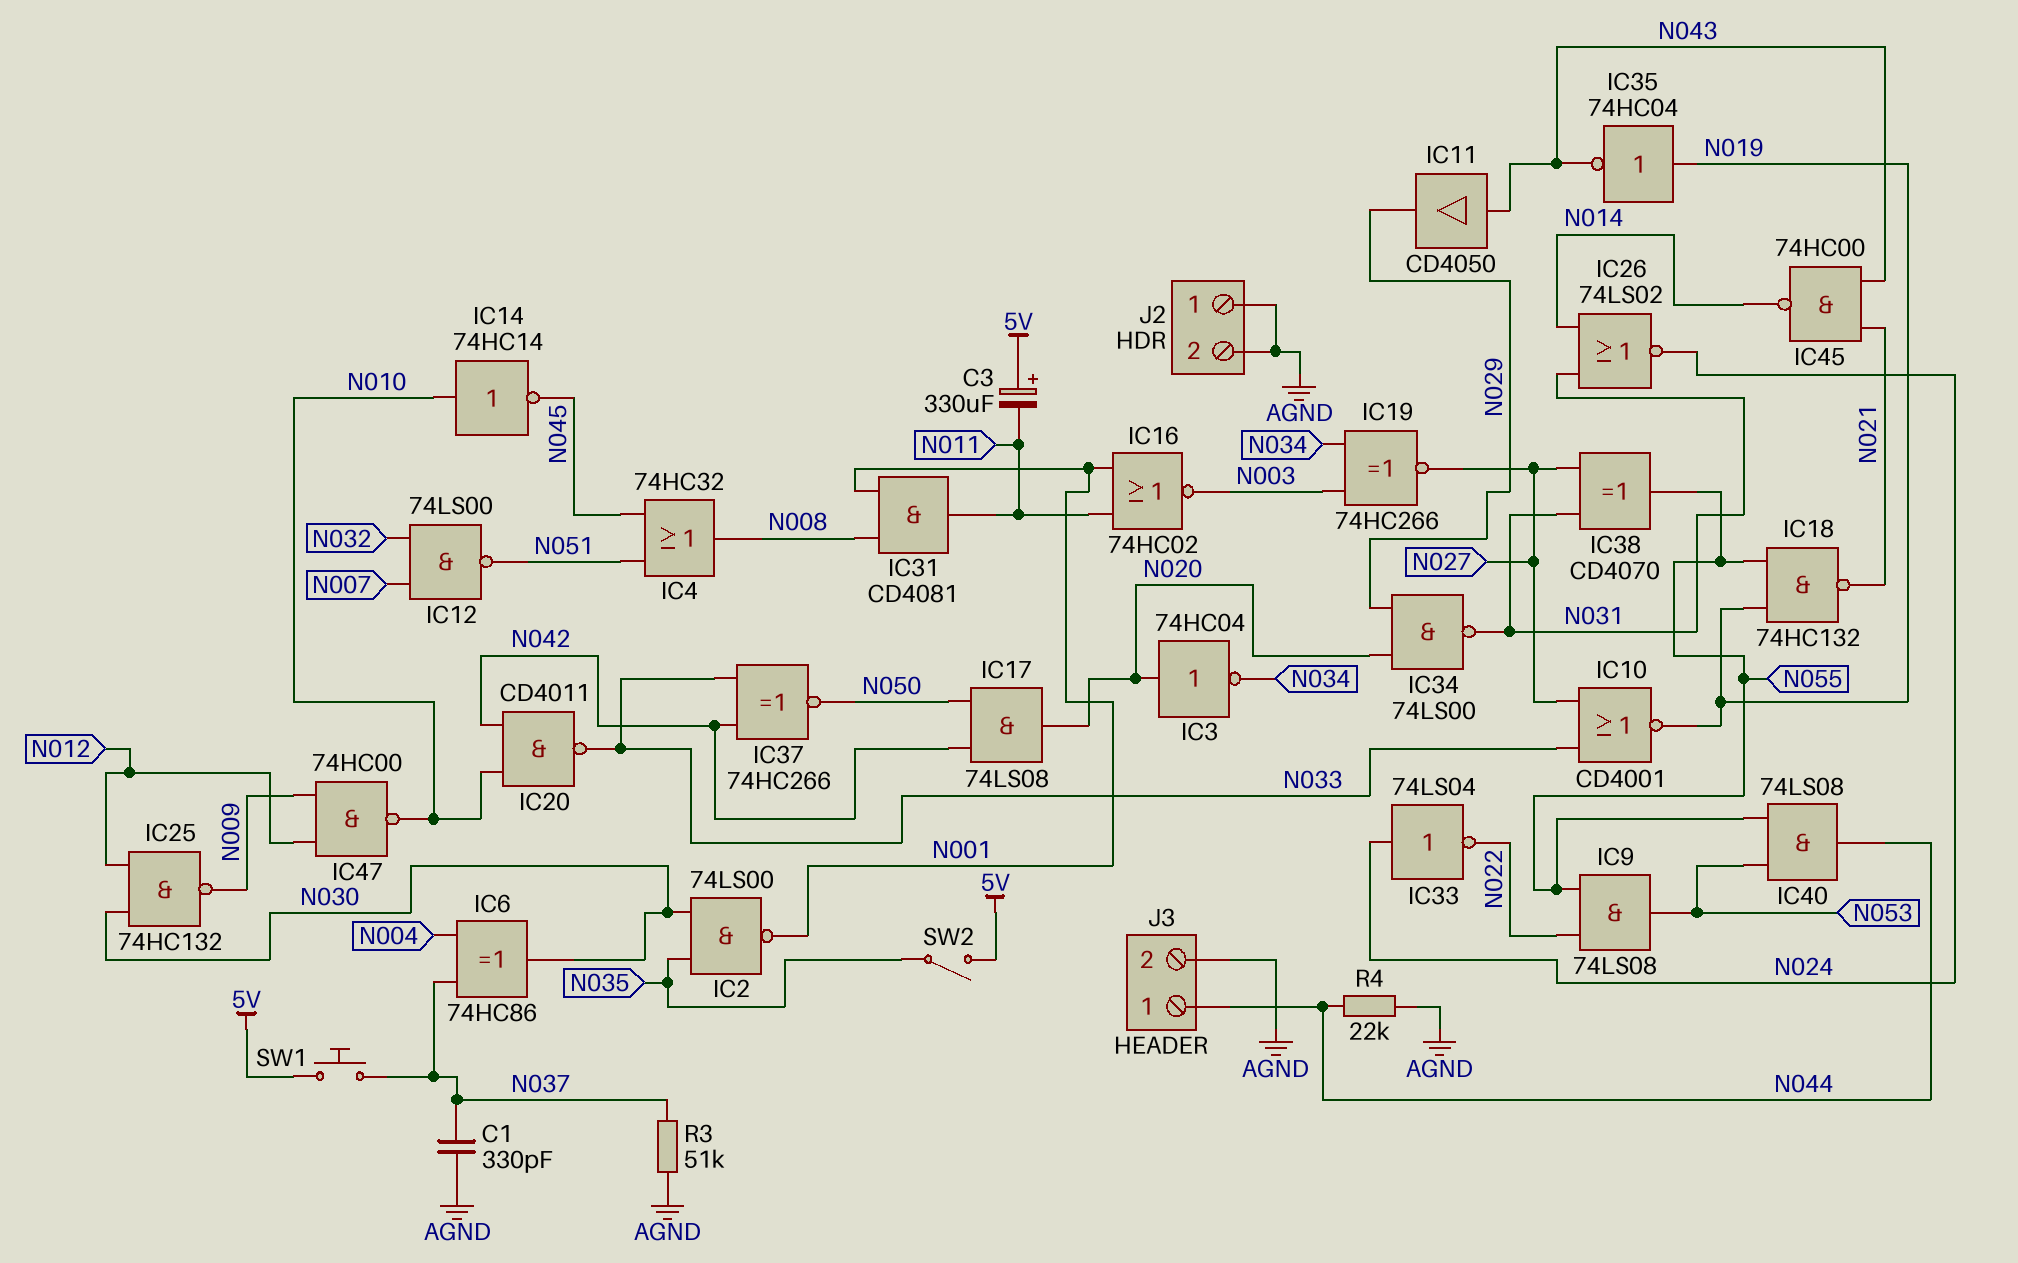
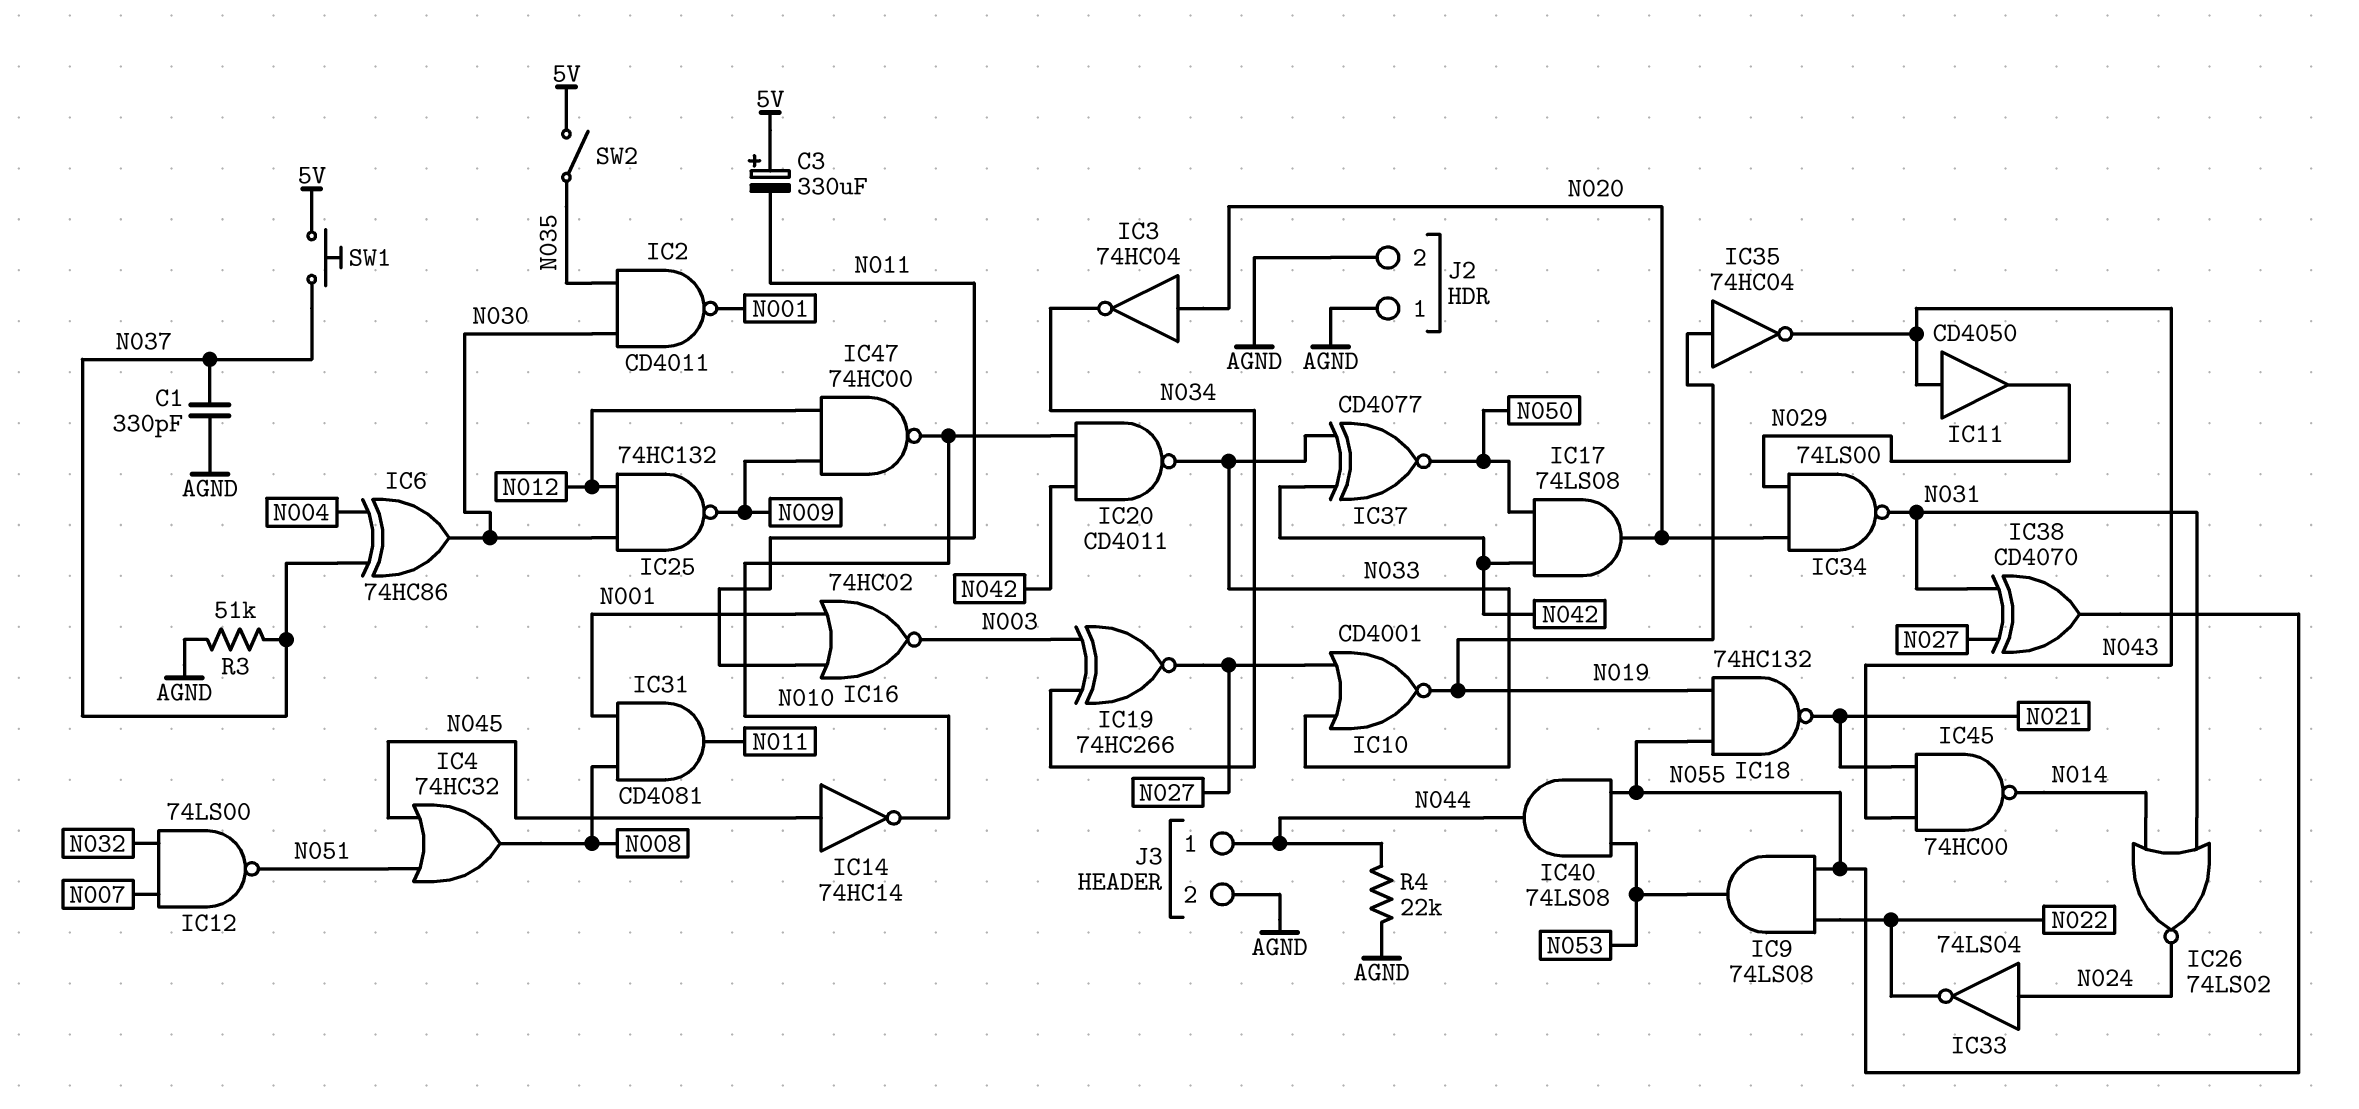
IC2: NAND 74LS00 (in N030, in N035, out N001) -> NAND CD4011 (in N030, in N035, out N001)
IC14: NOT 74HC14 (in N010, out N045) -> NOT 74HC14 (in N045, out N010)
IC37: XNOR 74HC266 (in N033, in N042, out N050) -> XNOR CD4077 (in N033, in N042, out N050)

